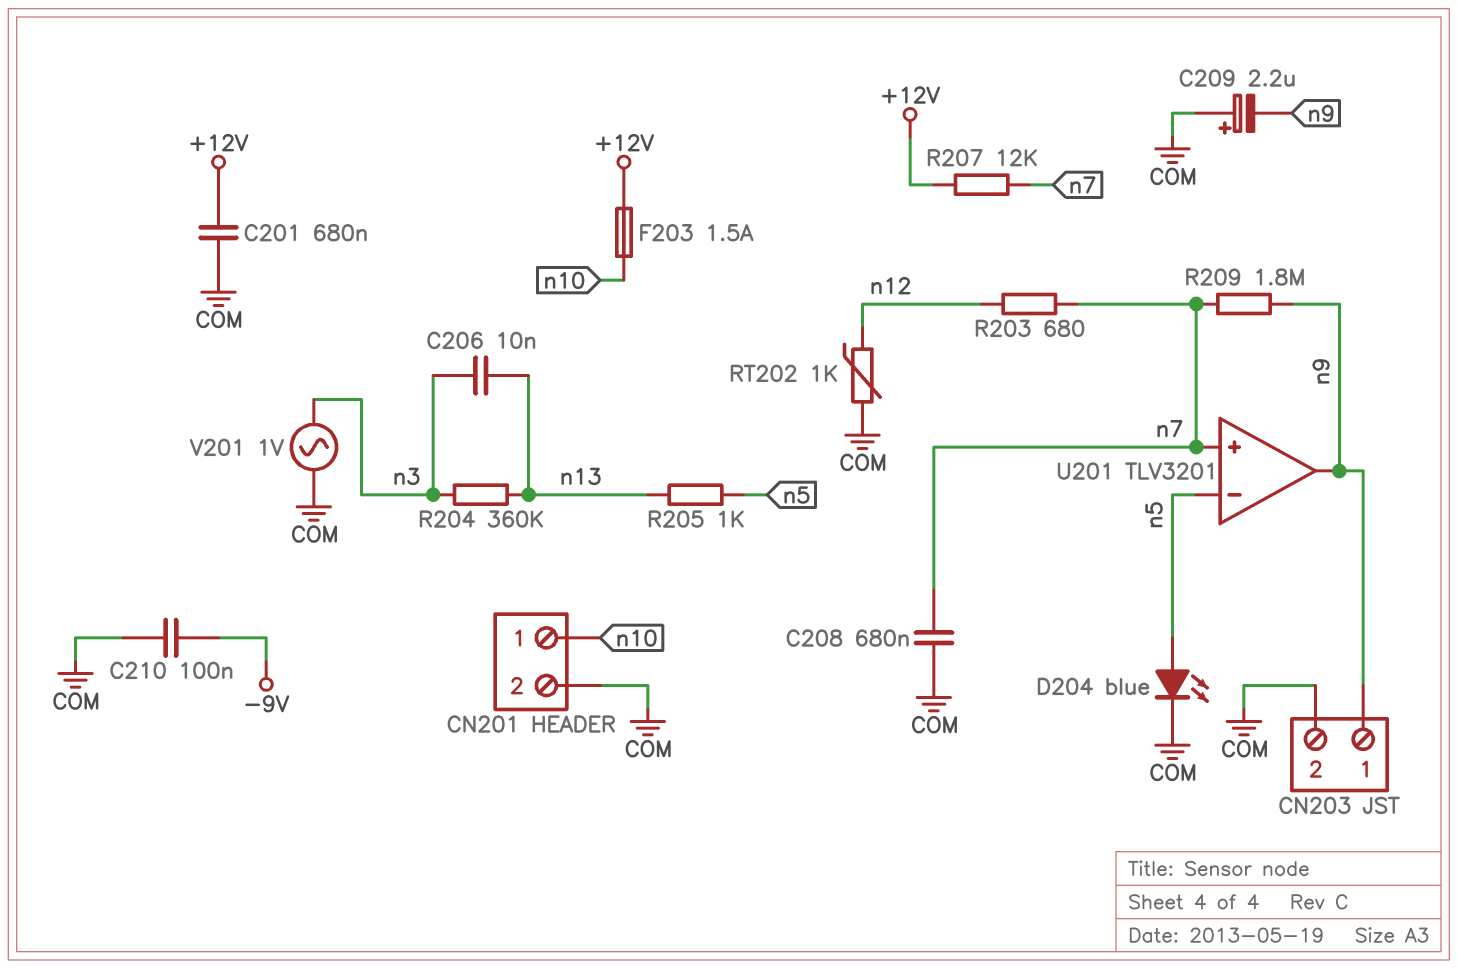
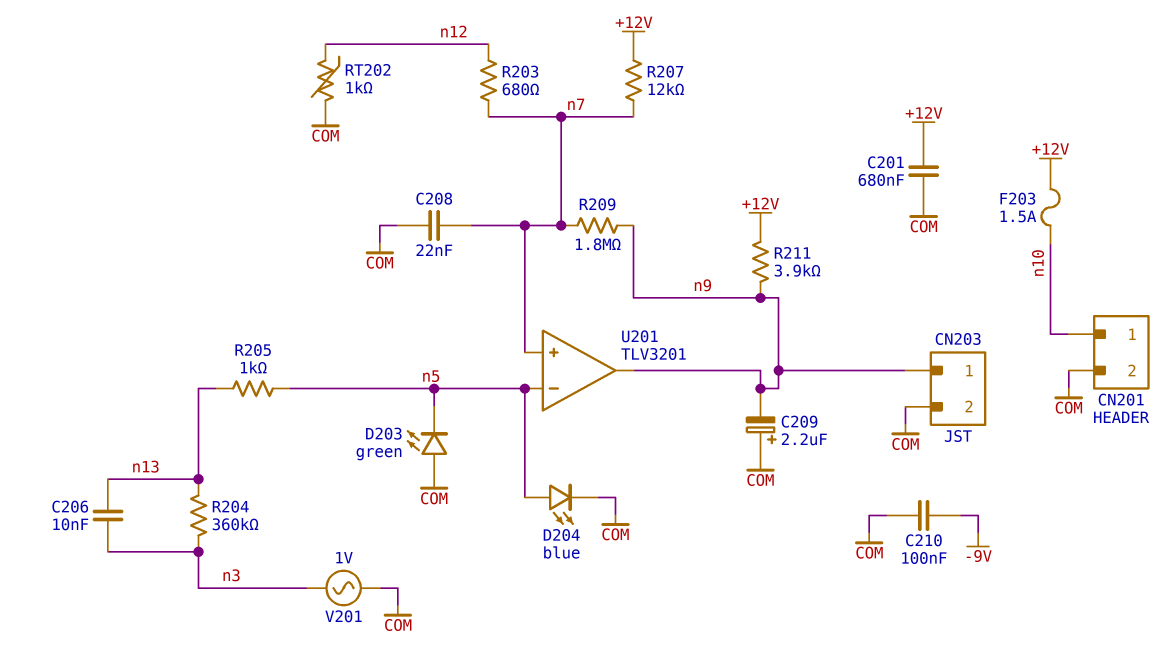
C208: 680nF (COM, n7) -> 22nF (COM, n7)
D203: none -> LED green (A COM, K n5)
R211: none -> 3.9k (+12V, n9)

